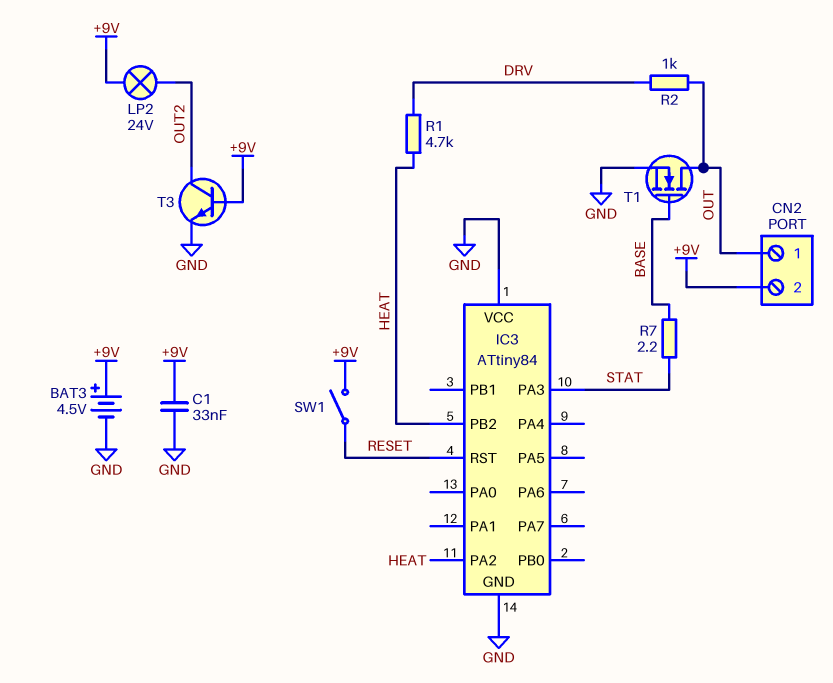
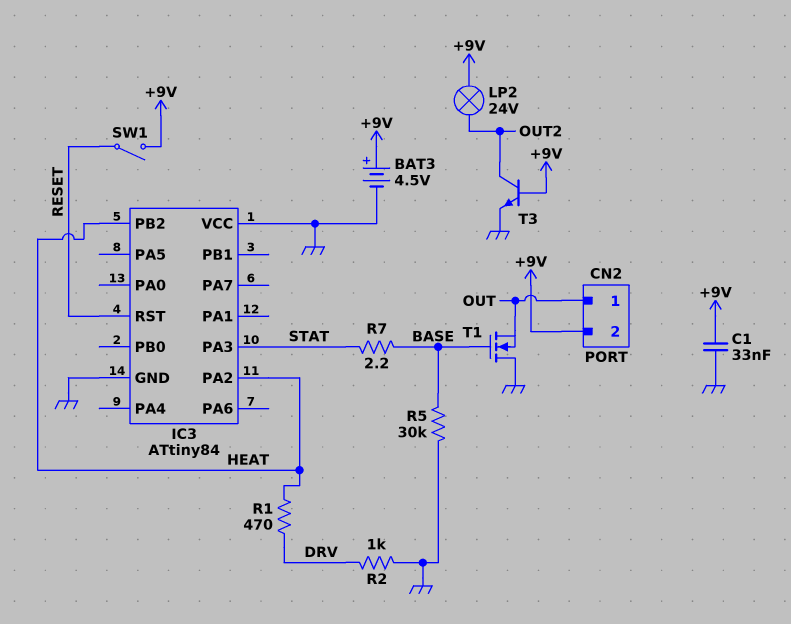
R1: 4.7k (DRV, HEAT) -> 470 (DRV, HEAT)
R2: 1k (DRV, OUT) -> 1k (DRV, GND)
R5: none -> 30k (BASE, GND)
T1: NMOS (G BASE, D OUT, S GND) -> NMOS (G BASE, D GND, S OUT)

